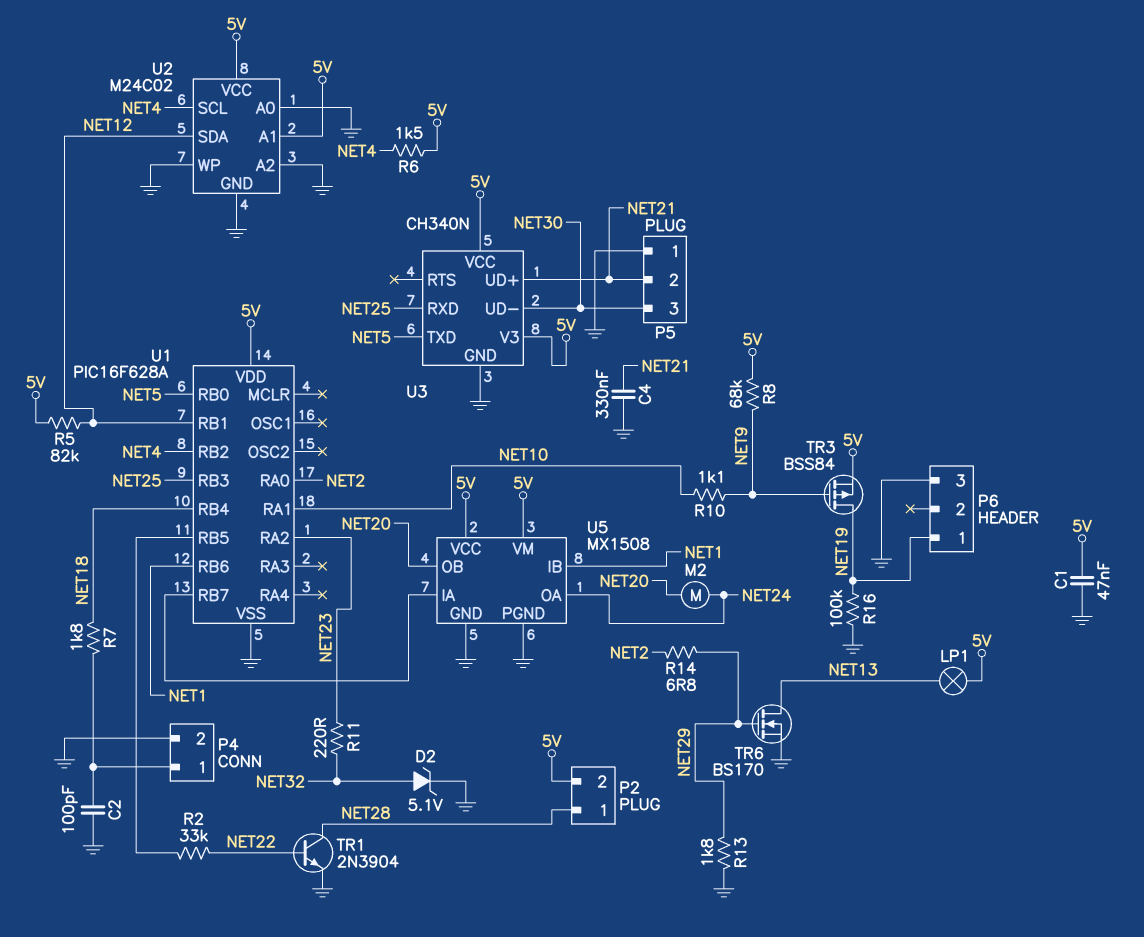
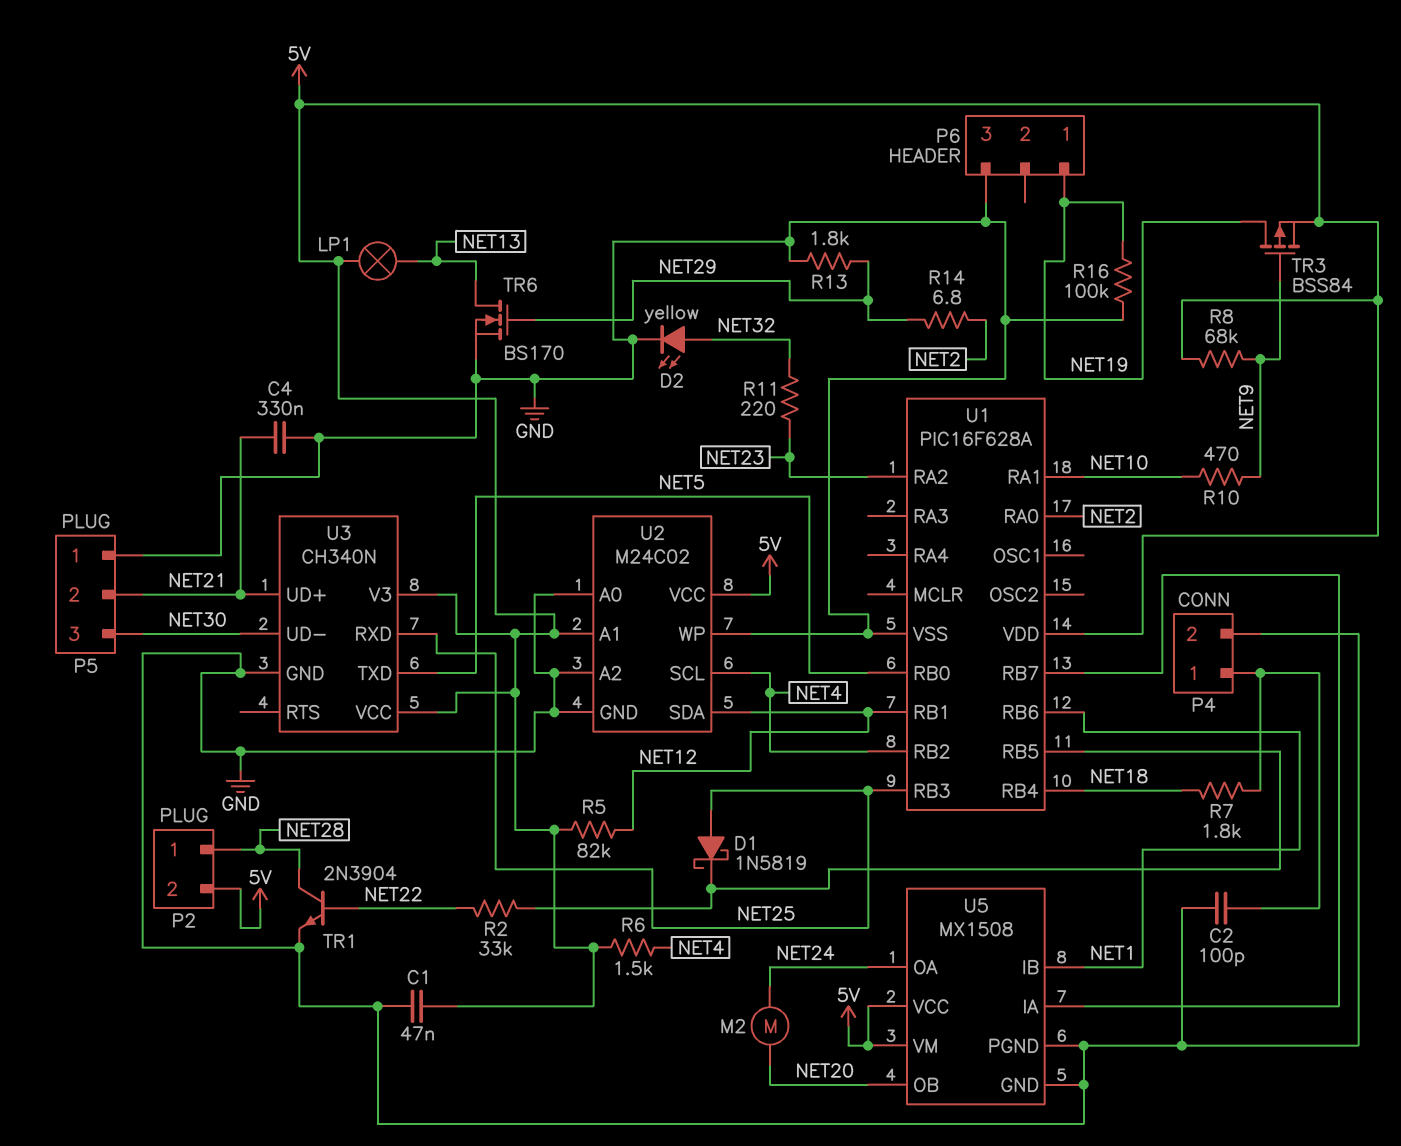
D1: none -> schottky 1N5819 (A NET25, K U1/RB5)
D2: zener 5.1V (A NET32, K GND) -> LED yellow (A NET32, K GND)
R10: 1.1k (NET9, NET10) -> 470 (NET9, NET10)

